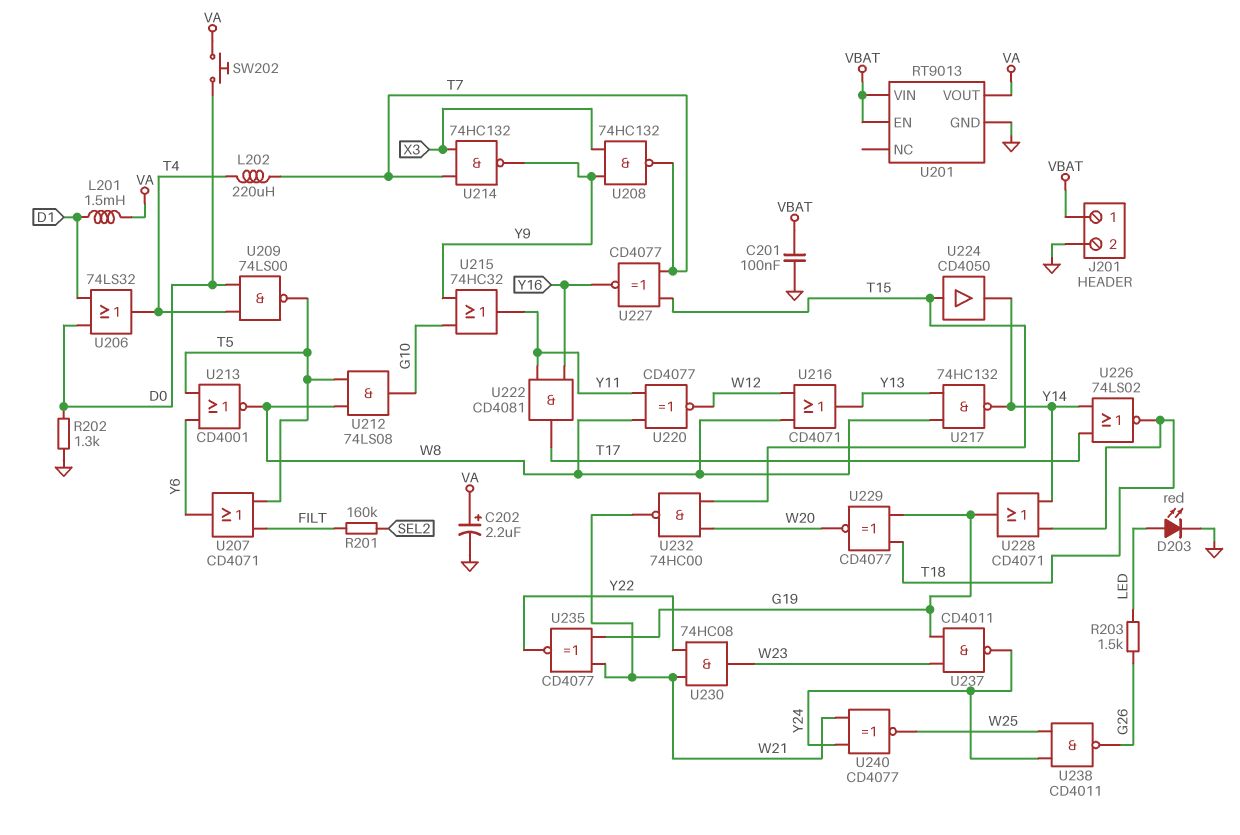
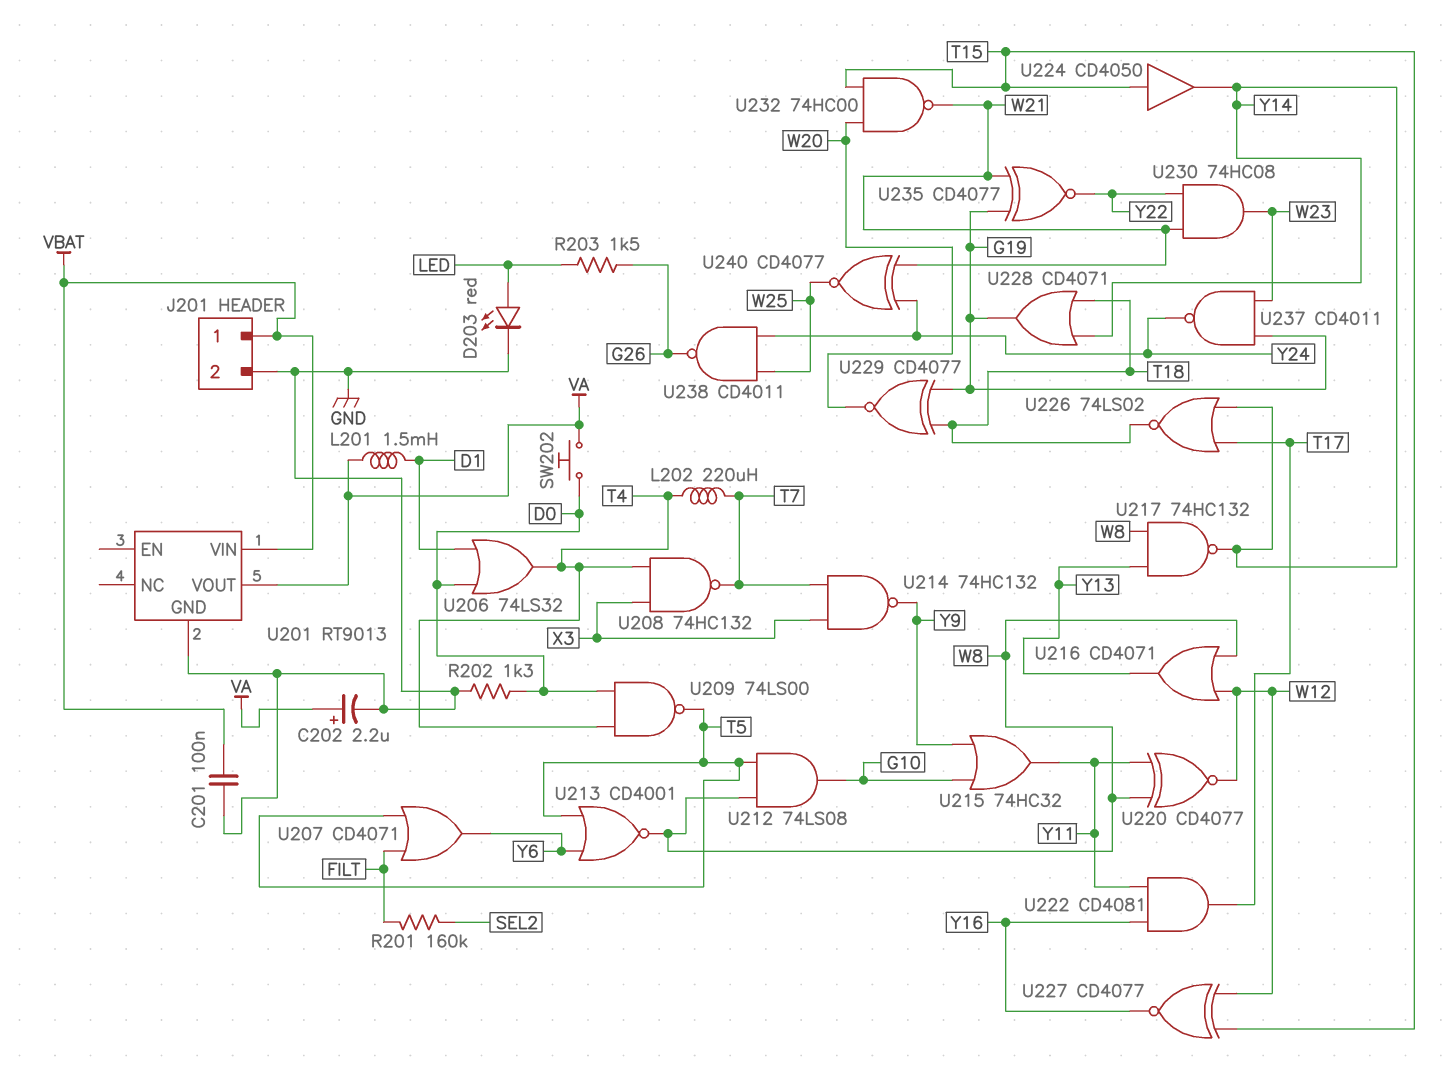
U201 pin EN: VBAT -> none
U208: NAND 74HC132 (in X3, in Y9, out T7) -> NAND 74HC132 (in T4, in X3, out T7)
U227: XNOR CD4077 (in T7, in T15, out Y16) -> XNOR CD4077 (in T15, in W12, out Y16)

